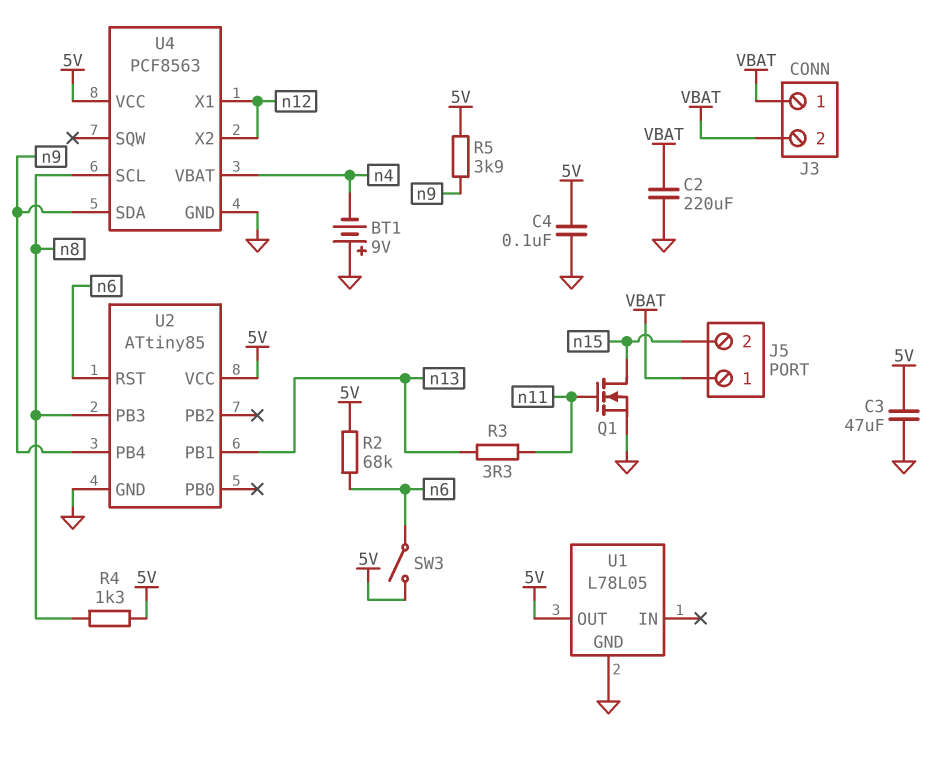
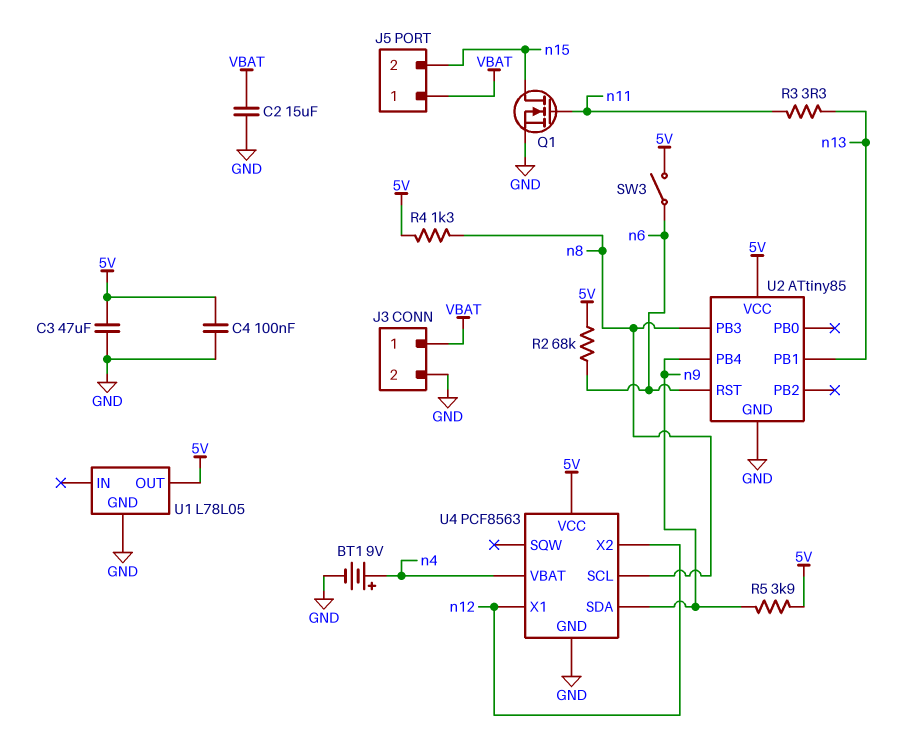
BT1: 9V (plus GND, minus n4) -> 9V (plus n4, minus GND)
C2: 220uF (GND, VBAT) -> 15uF (GND, VBAT)
J3 pin 2: VBAT -> GND

